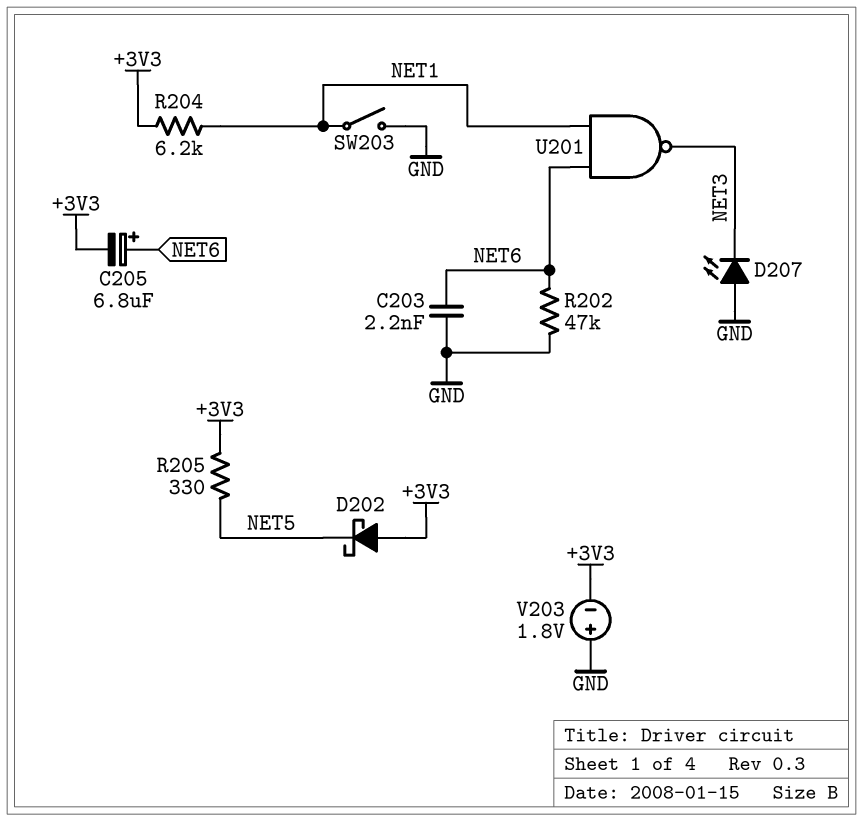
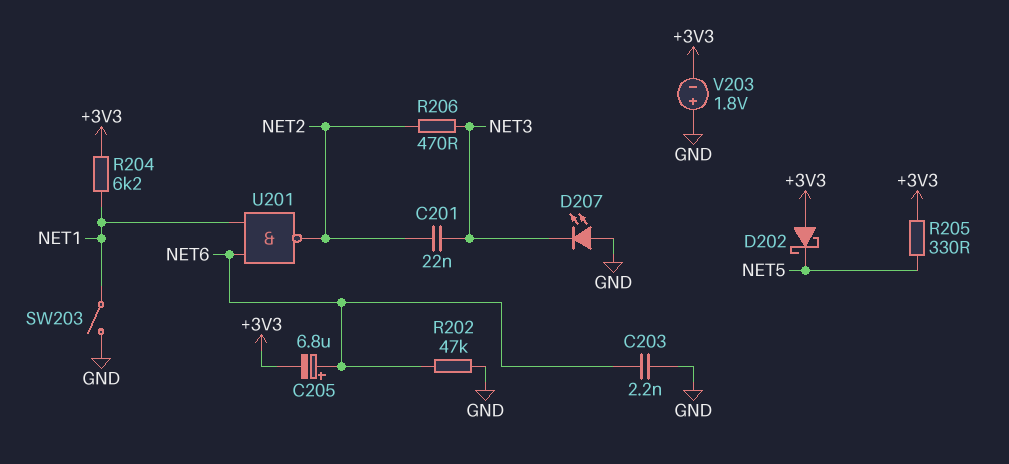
C201: none -> 22nF (NET2, NET3)
R206: none -> 470 (NET2, NET3)
U201: NAND (in NET1, in NET6, out NET3) -> NAND (in NET1, in NET6, out NET2)

